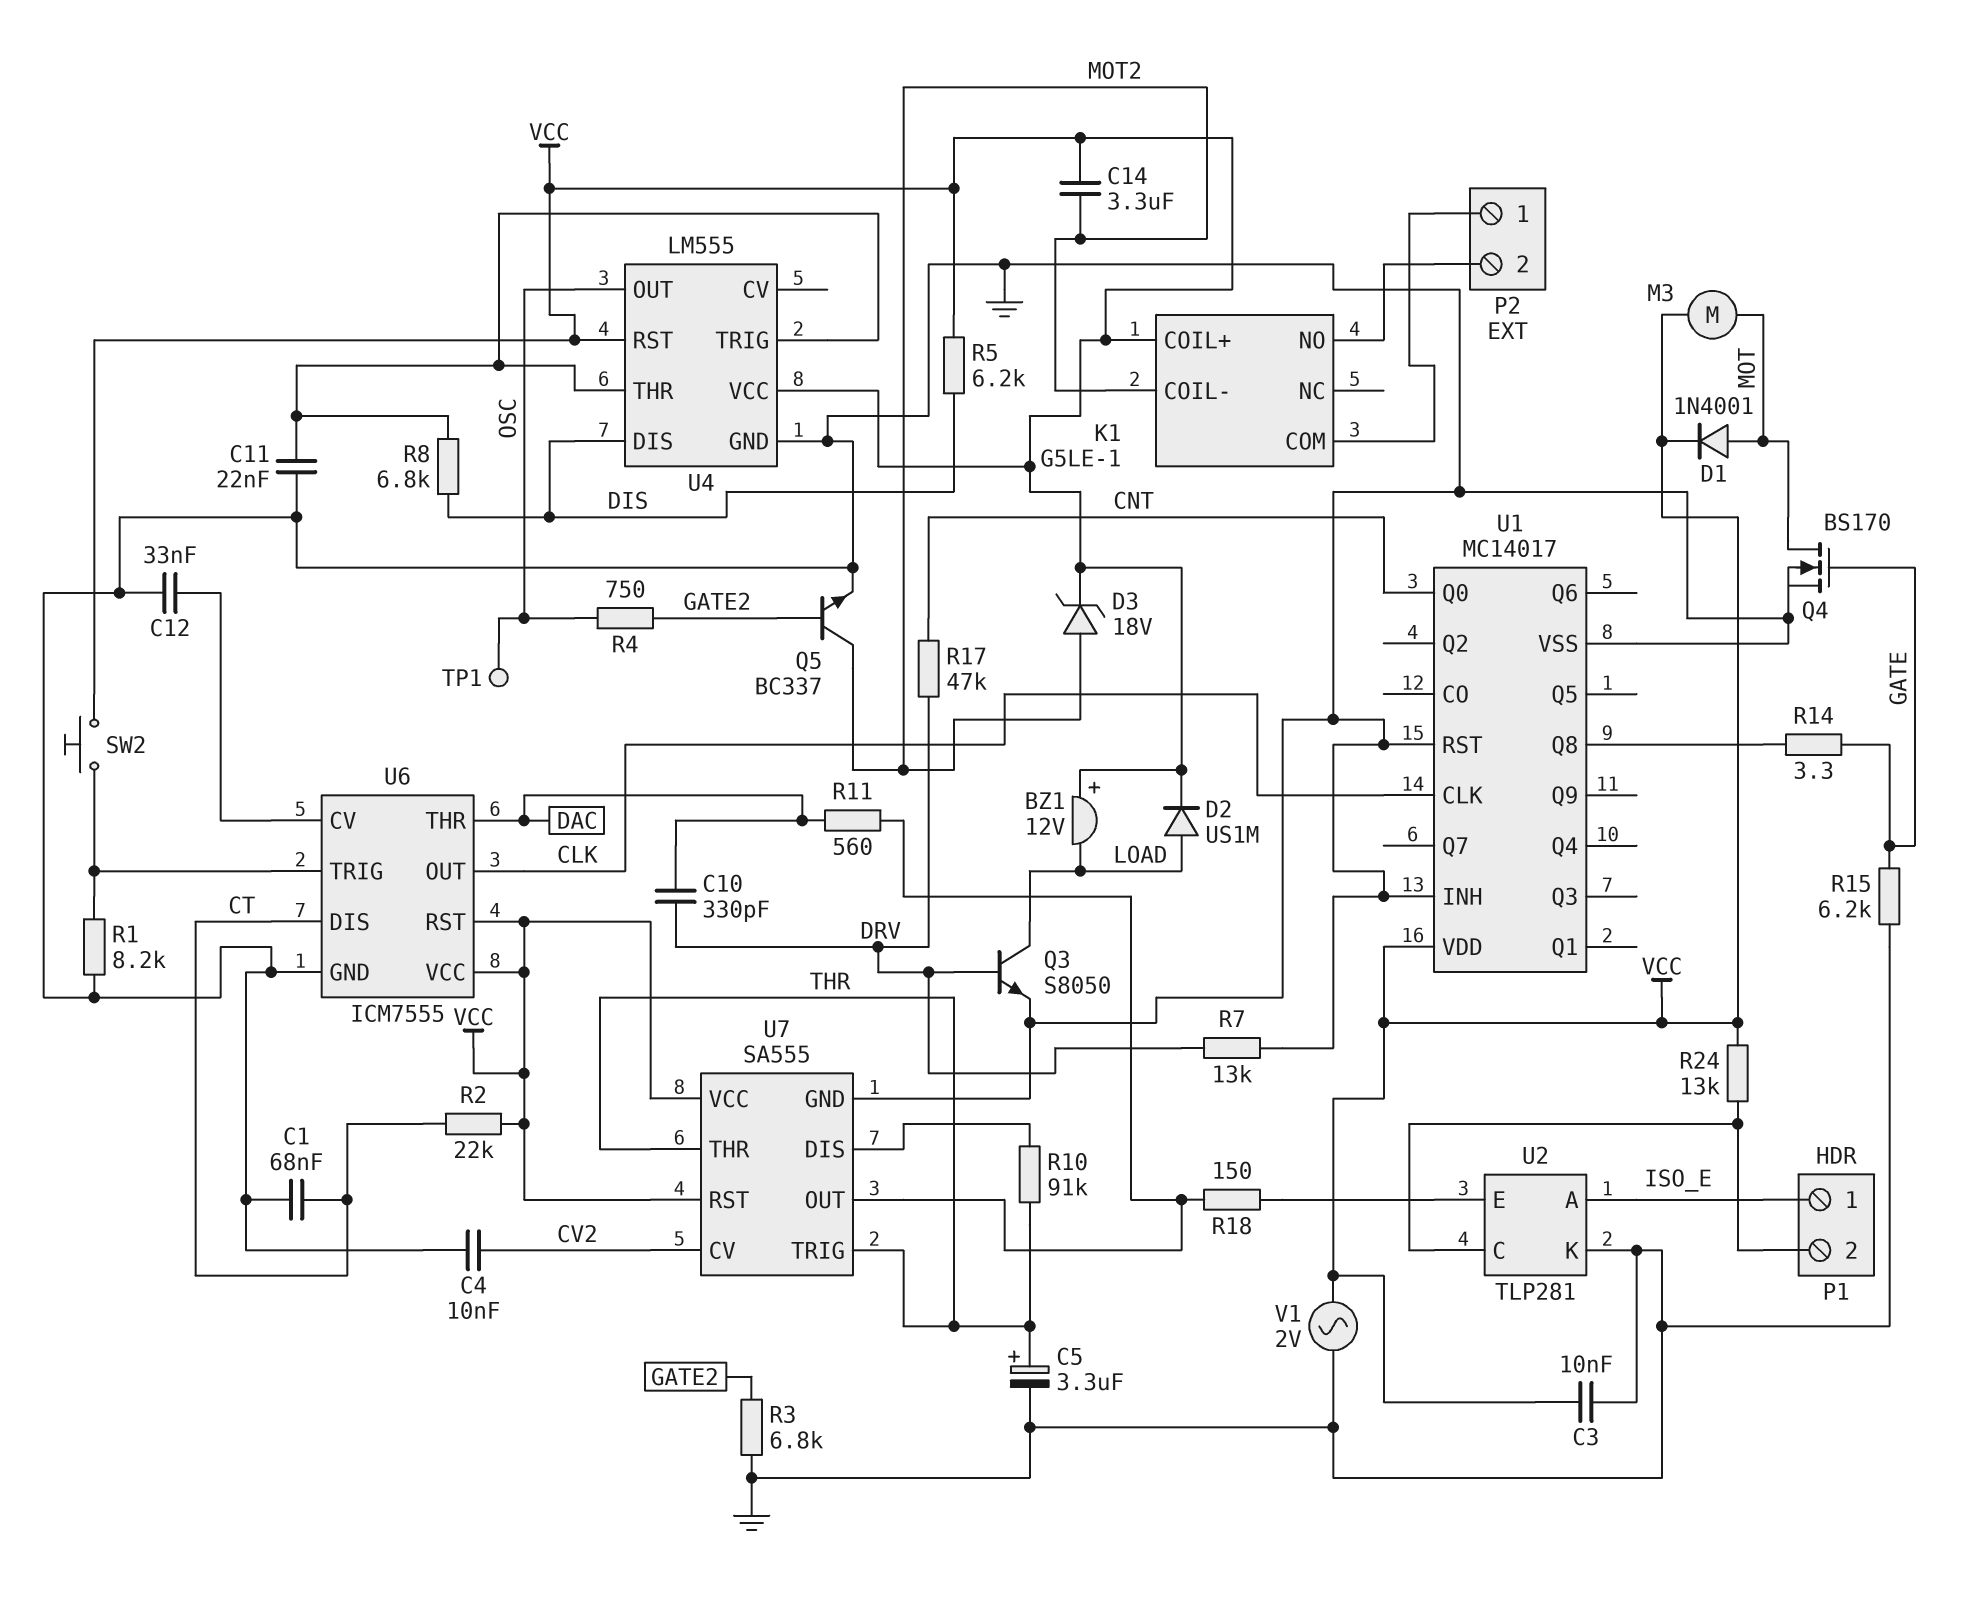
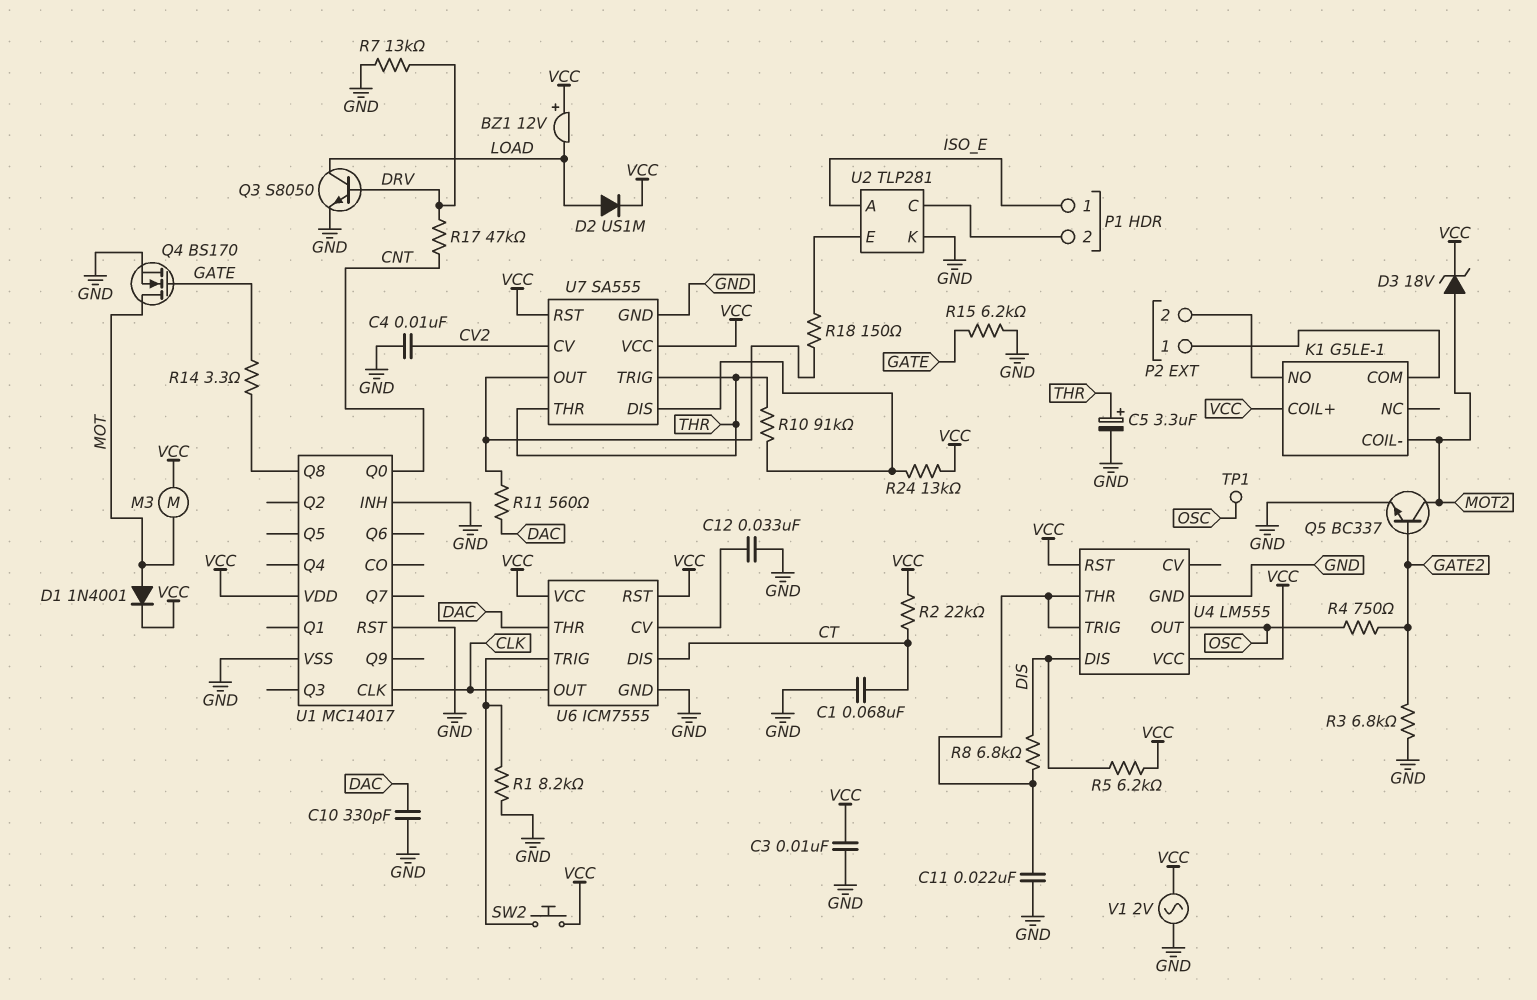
C10: 330pF (DAC, DRV) -> 330pF (DAC, GND)
C14: 3.3uF (MOT2, VCC) -> none
R24: 13k (P1/2, VCC) -> 13k (U7/DIS, VCC)

